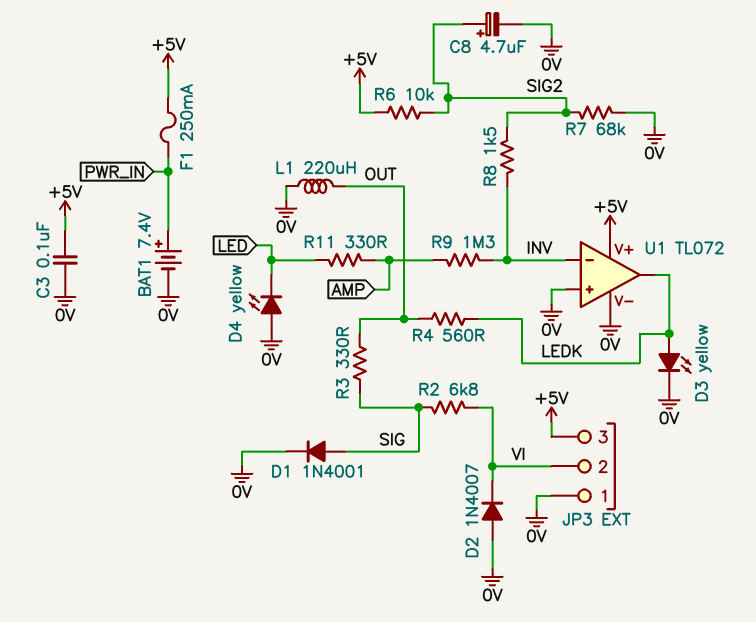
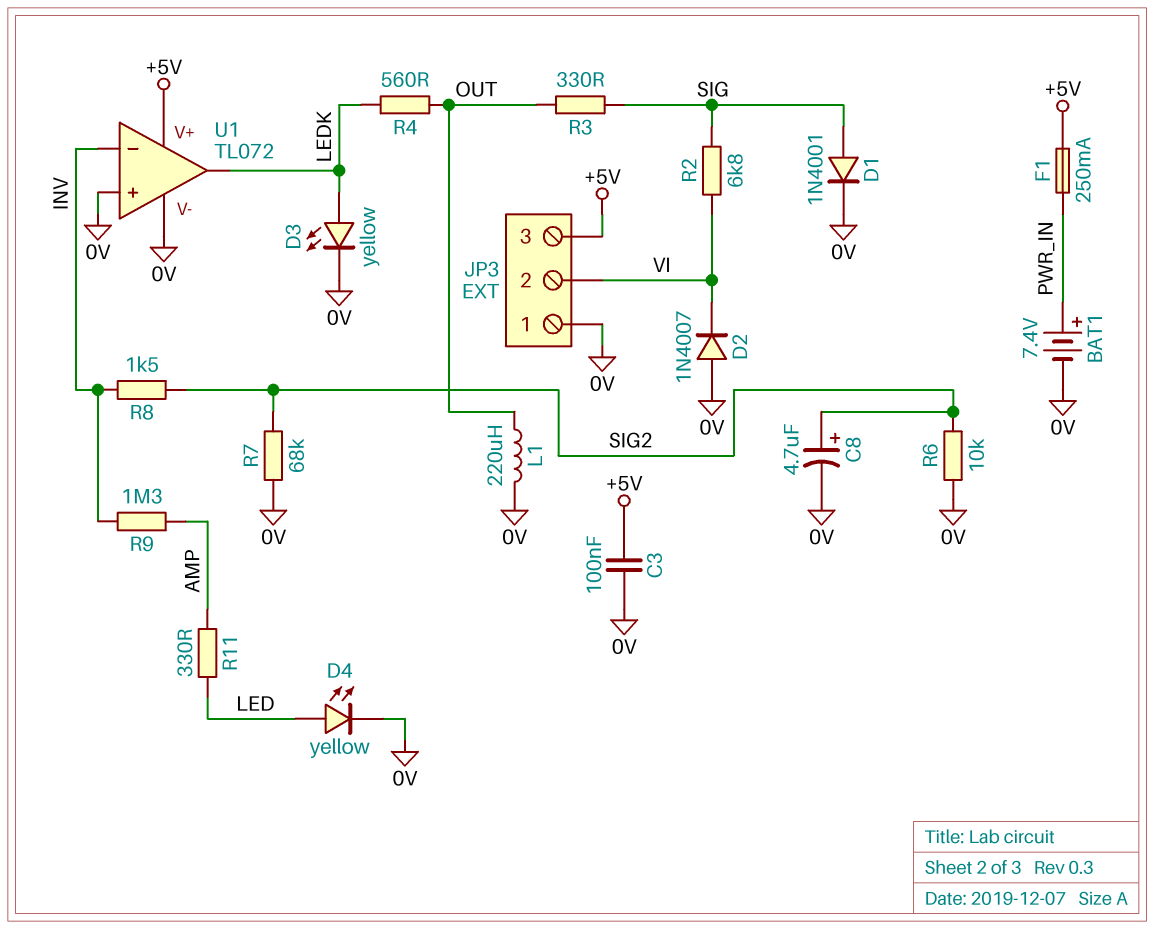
D4: LED yellow (A 0V, K LED) -> LED yellow (A LED, K 0V)
R6: 10k (+5V, SIG2) -> 10k (0V, SIG2)

